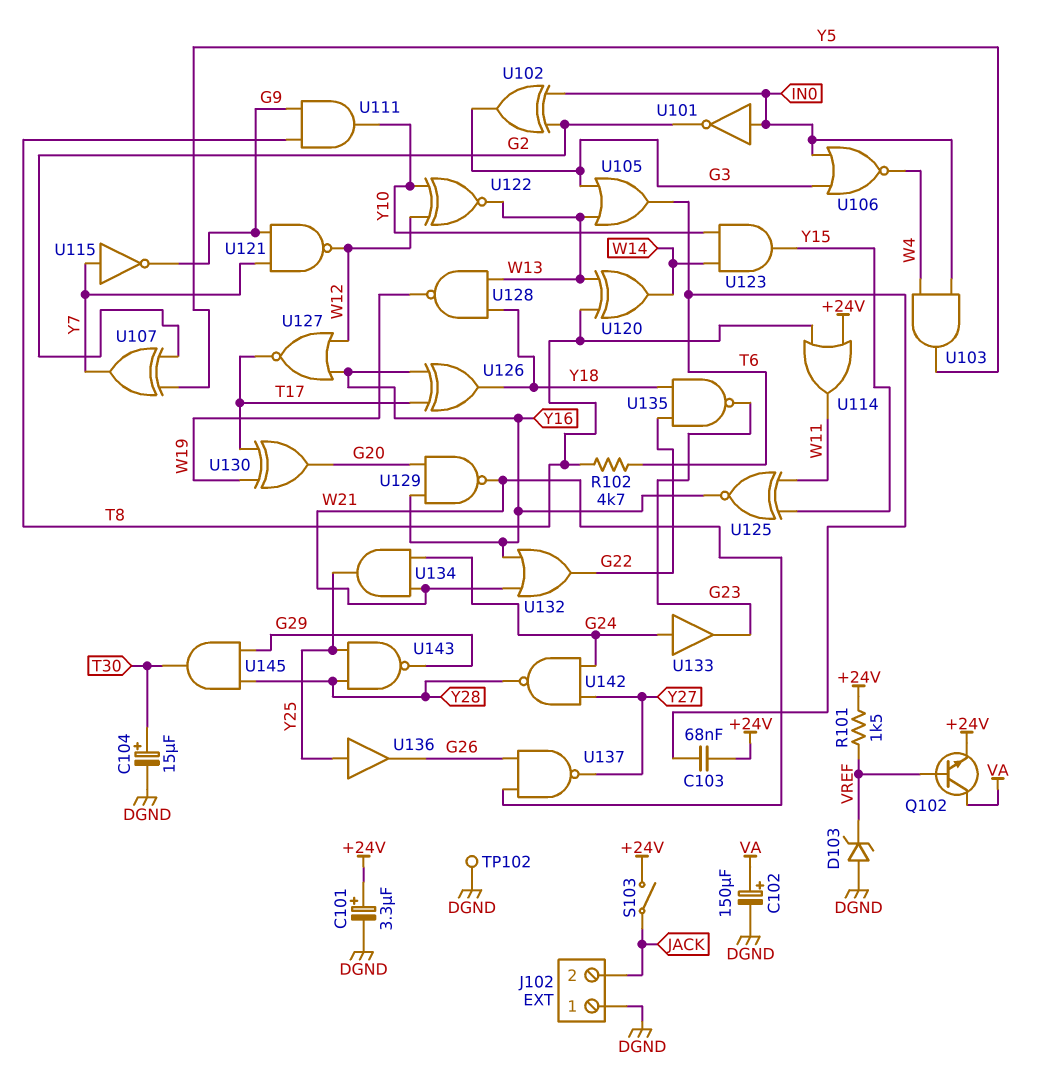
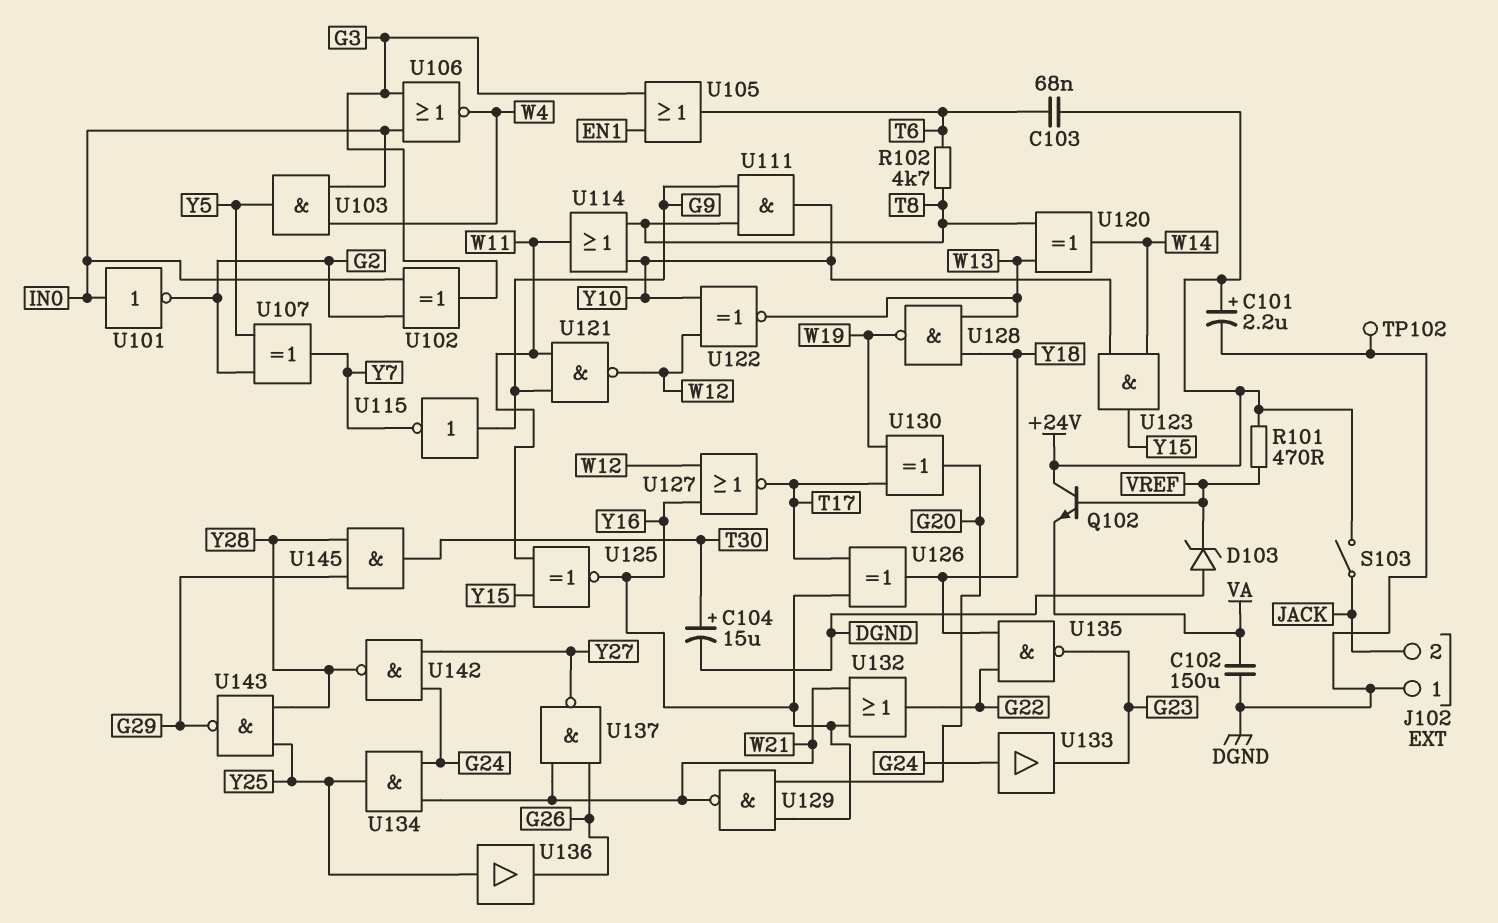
C101: 3.3uF (plus +24V, minus DGND) -> 2.2uF (plus +24V, minus DGND)
C102: 150uF (plus VA, minus DGND) -> 150uF (DGND, VA)
Q102: NPN (B VREF, C VA, E +24V) -> NPN (B VREF, C +24V, E VA)
R101: 1.5k (+24V, VREF) -> 470 (+24V, VREF)
U105: OR (in G3, in W13, out T6) -> OR (in EN1, in G3, out T6)
U114: OR (in +24V, in T8, out W11) -> OR (in T8, in Y10, out W11)
U115: NOT (in Y7, out G9) -> NOT (in G9, out Y7)
U121: NAND (in G9, in Y7, out W12) -> NAND (in G9, in W11, out W12)

